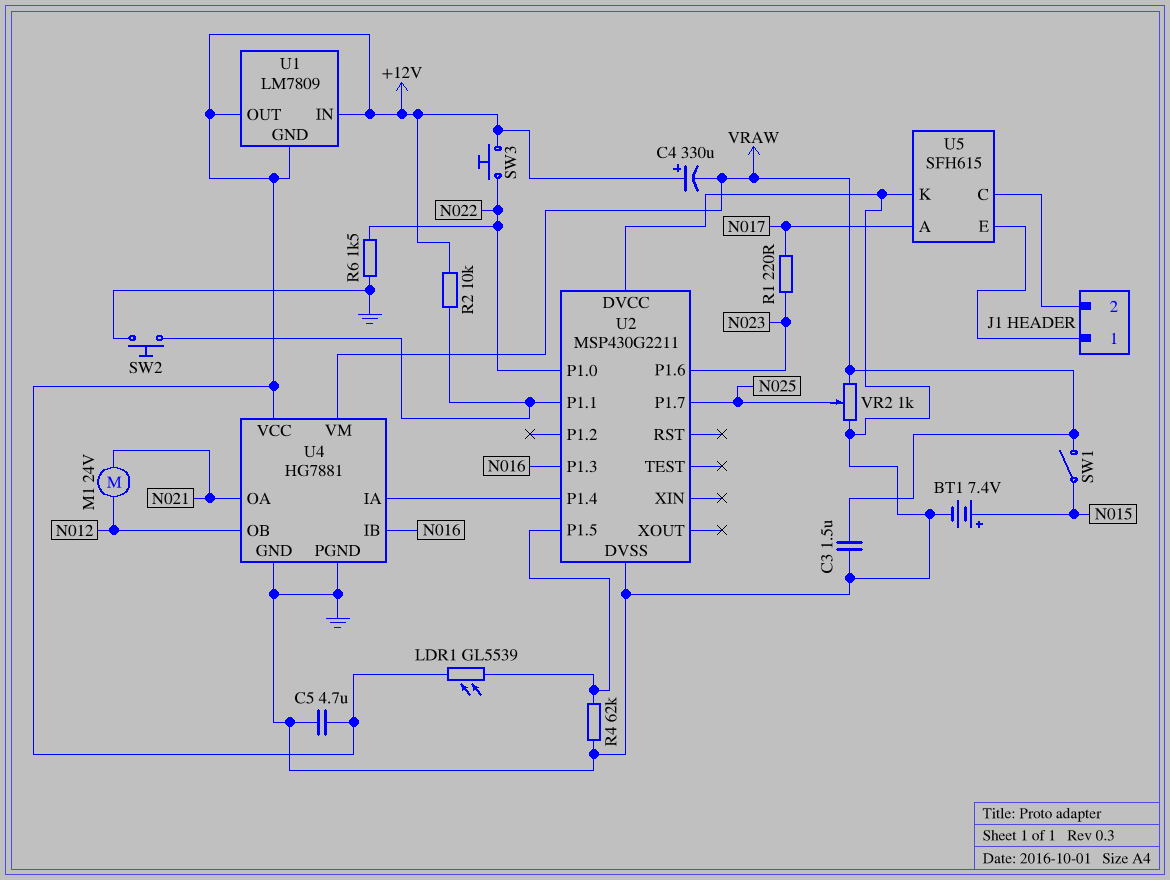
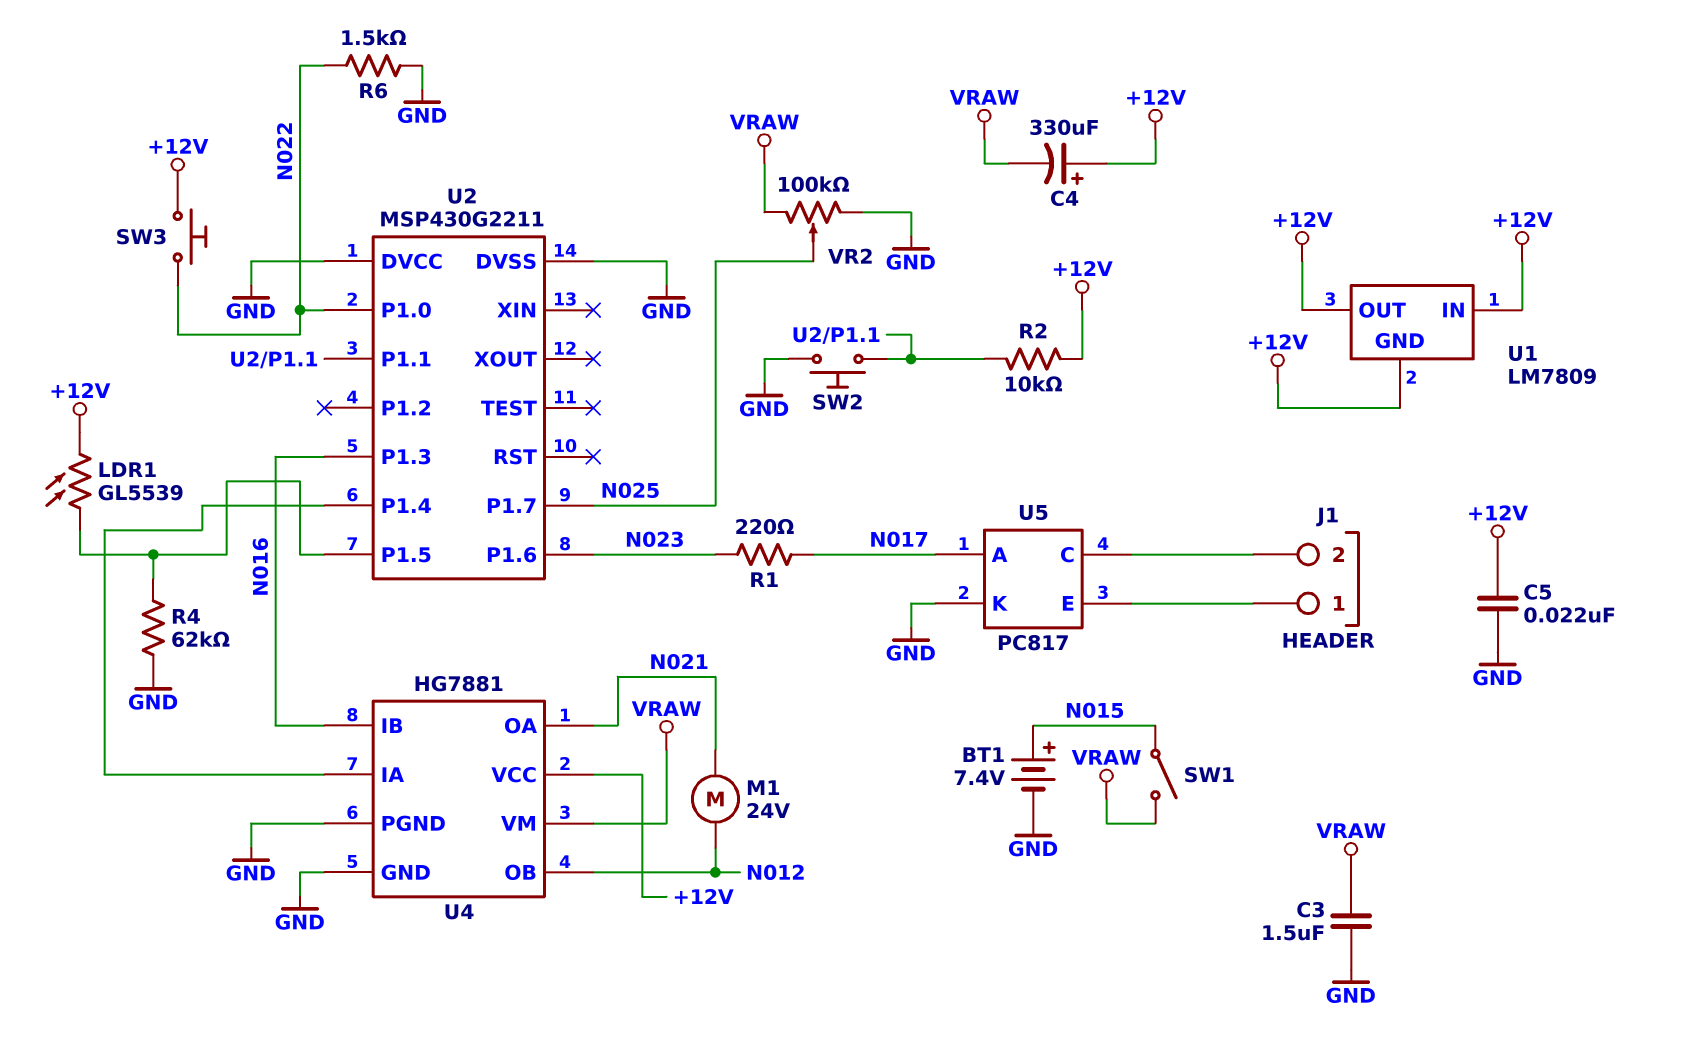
C5: 4.7uF (+12V, GND) -> 22nF (+12V, GND)
U5: SFH615 -> PC817
VR2: 1k (GND, VRAW, wiper N025) -> 100k (GND, VRAW, wiper N025)

